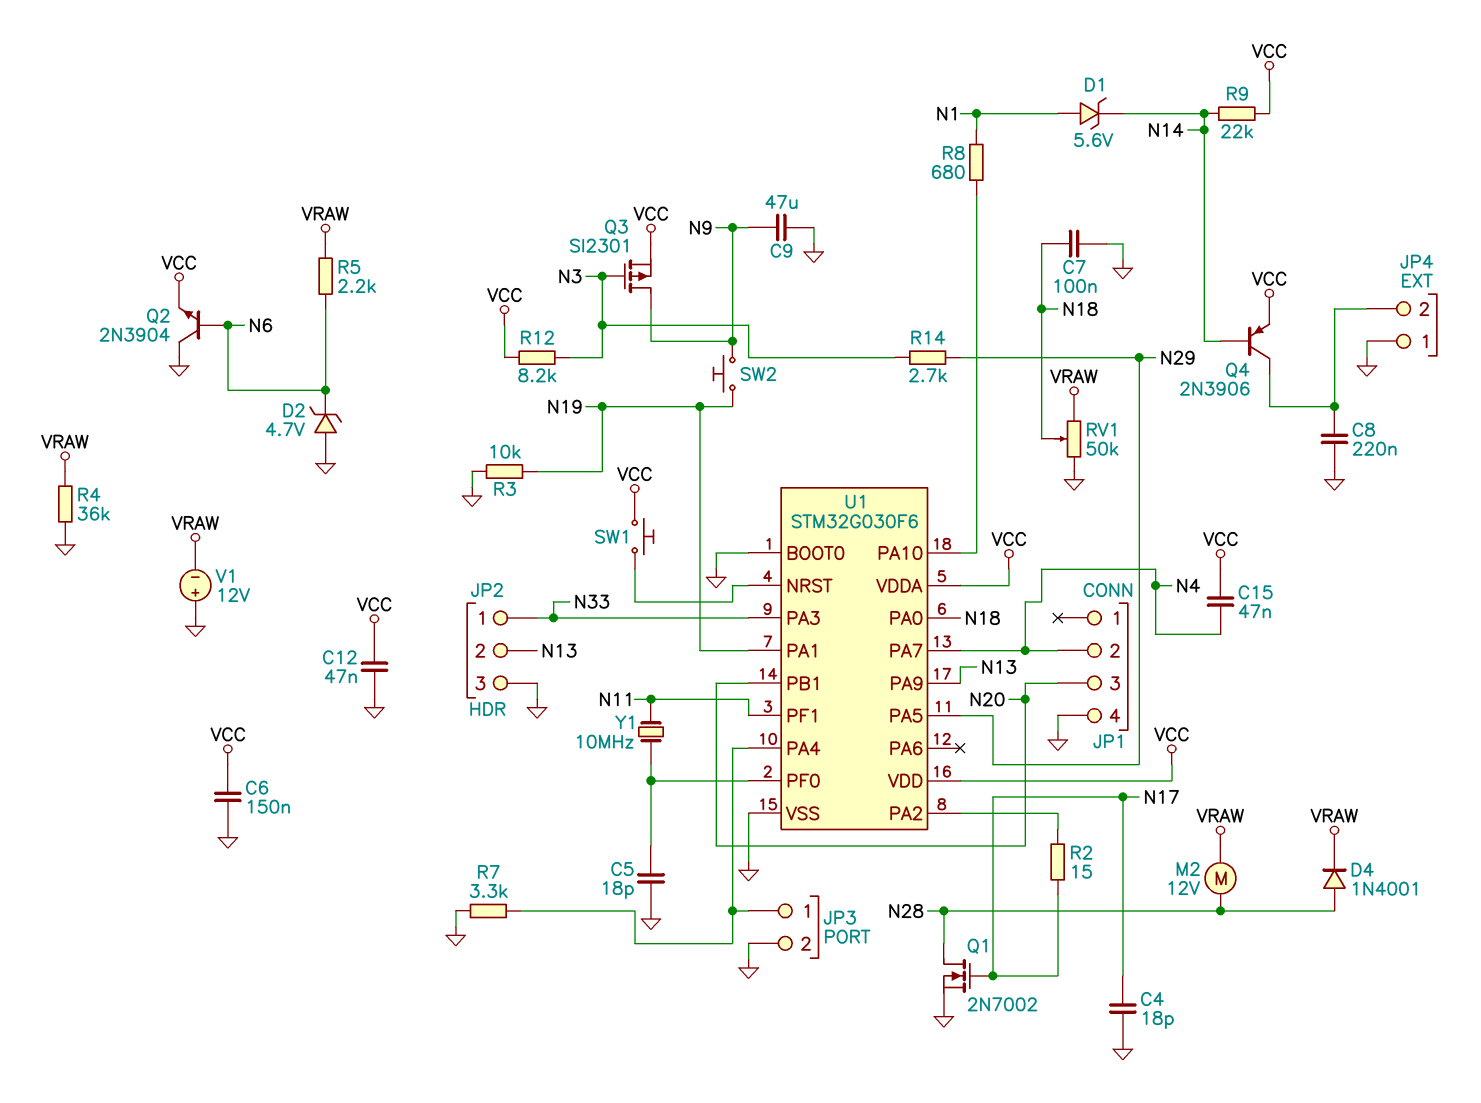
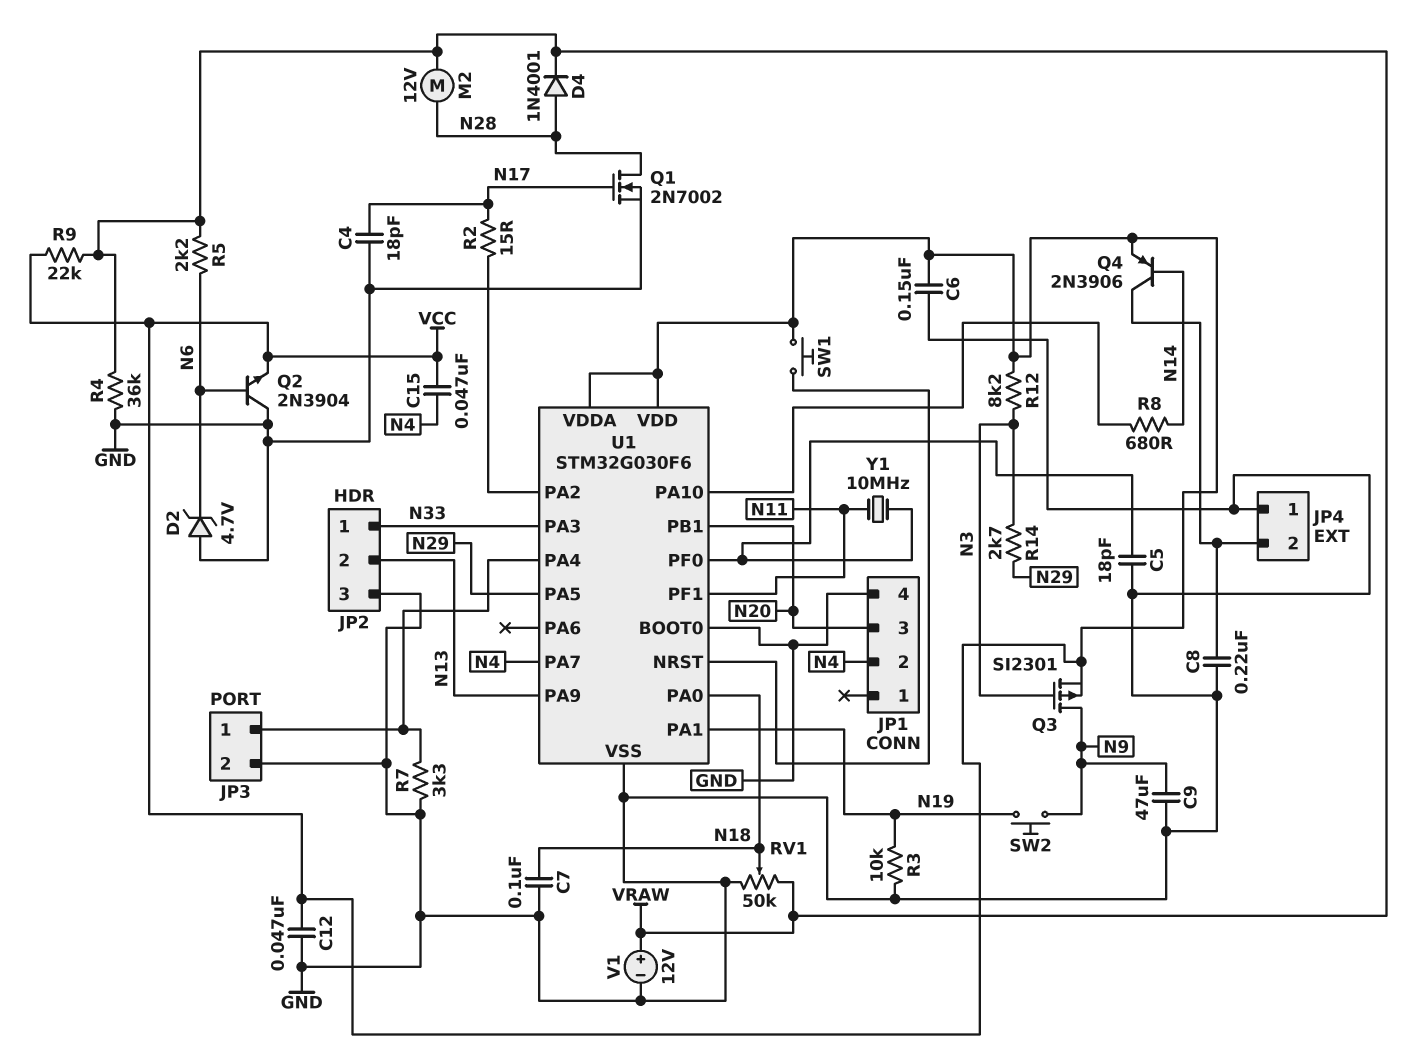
D1: zener 5.6V (A N1, K N14) -> none
R8: 680 (N1, U1/PA10) -> 680 (N14, U1/PA10)
R9: 22k (N14, VCC) -> 22k (VCC, VRAW)
V1: 12V (plus GND, minus VRAW) -> 12V (plus VRAW, minus GND)

